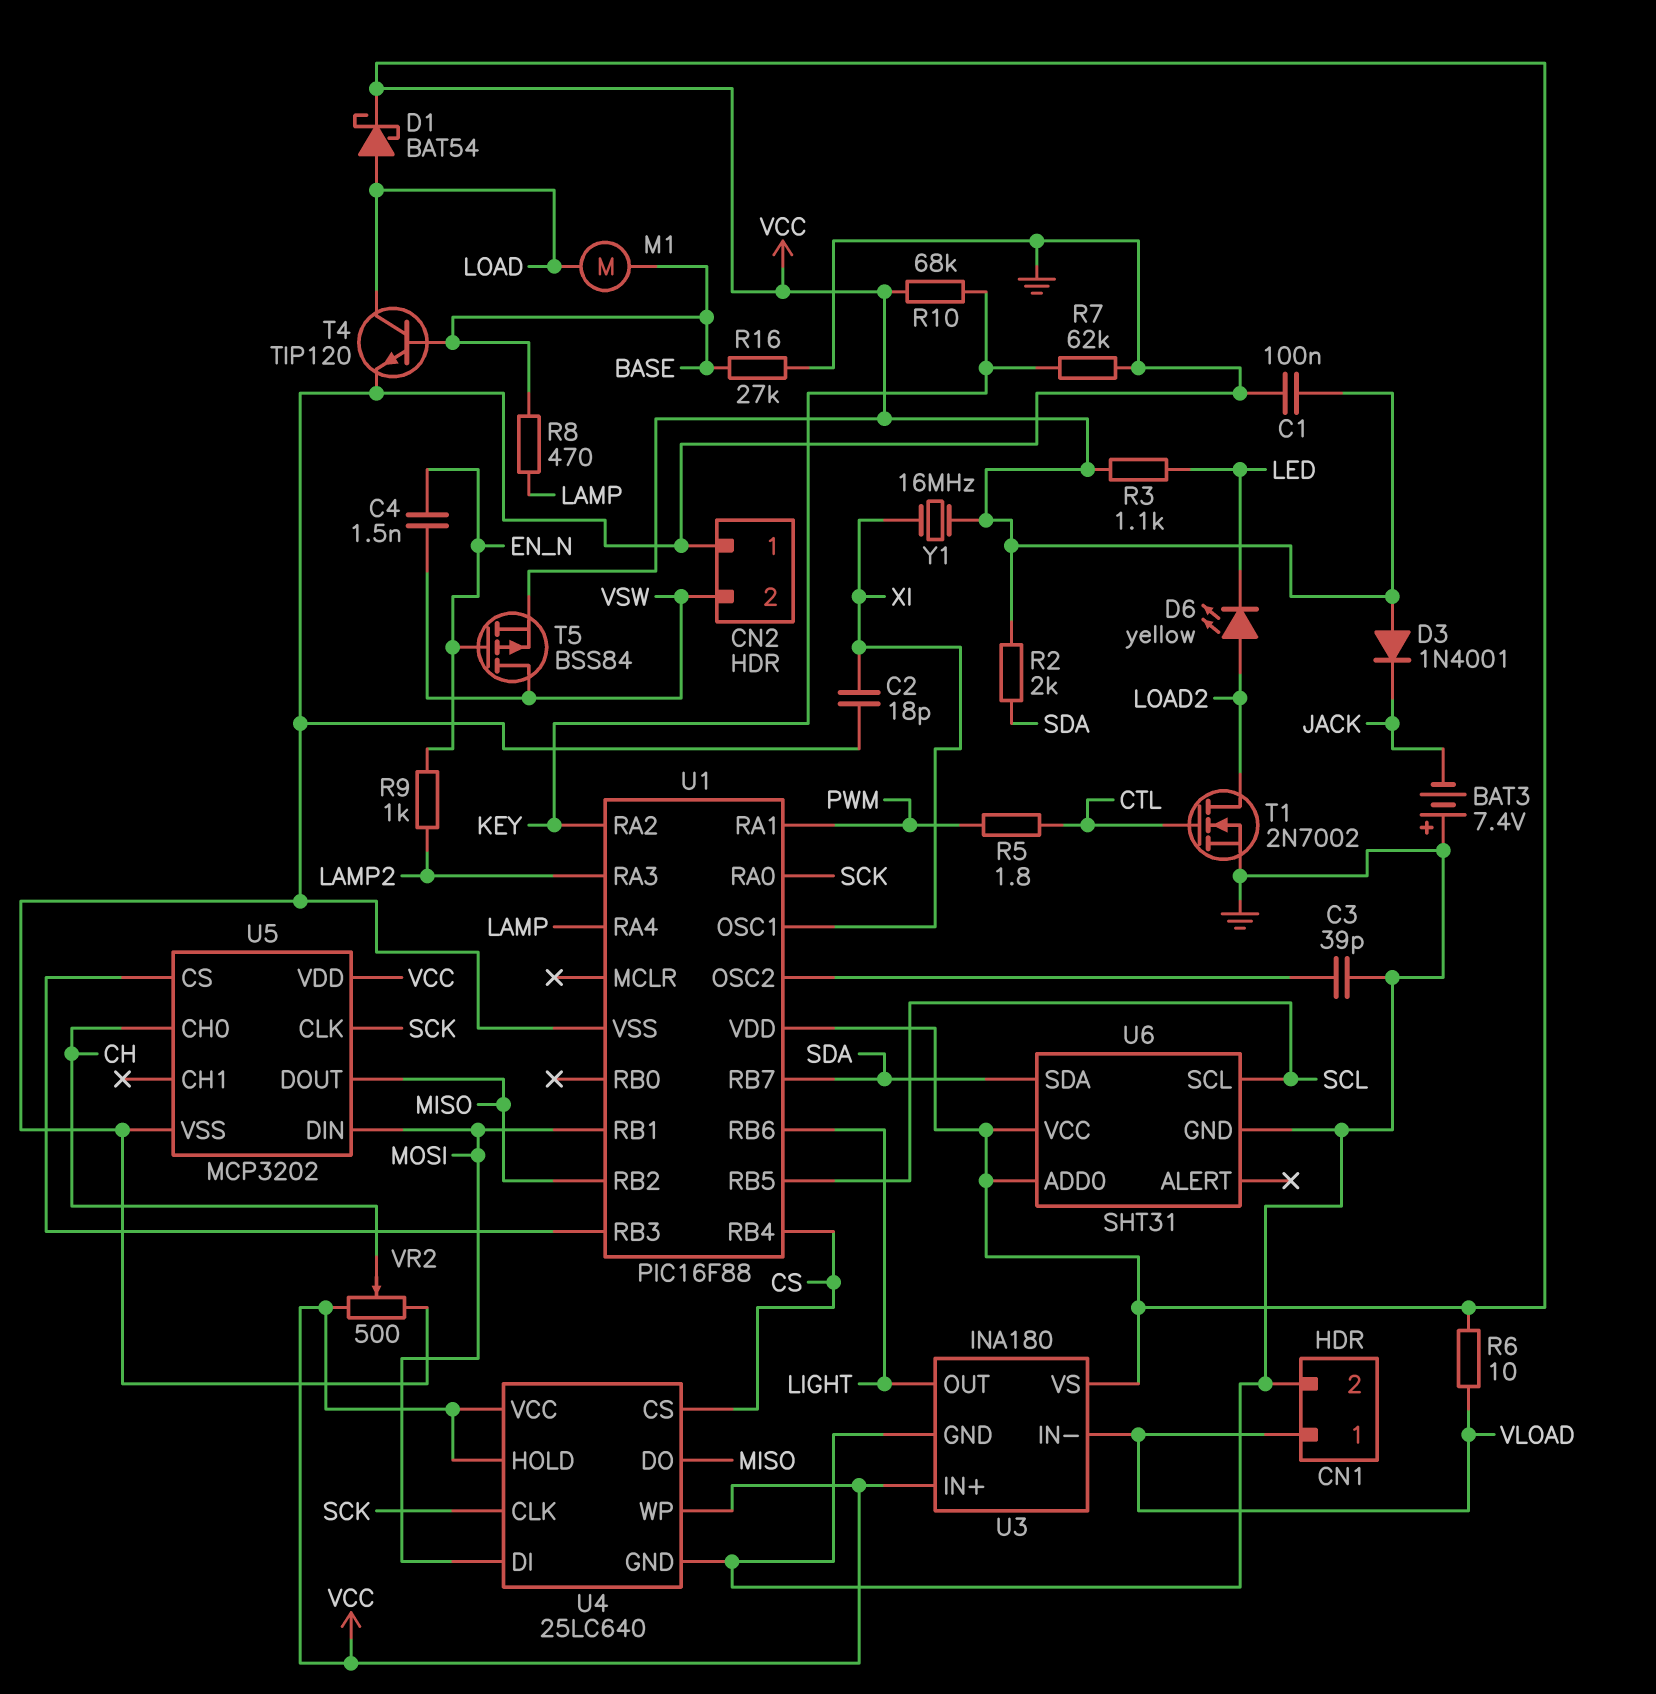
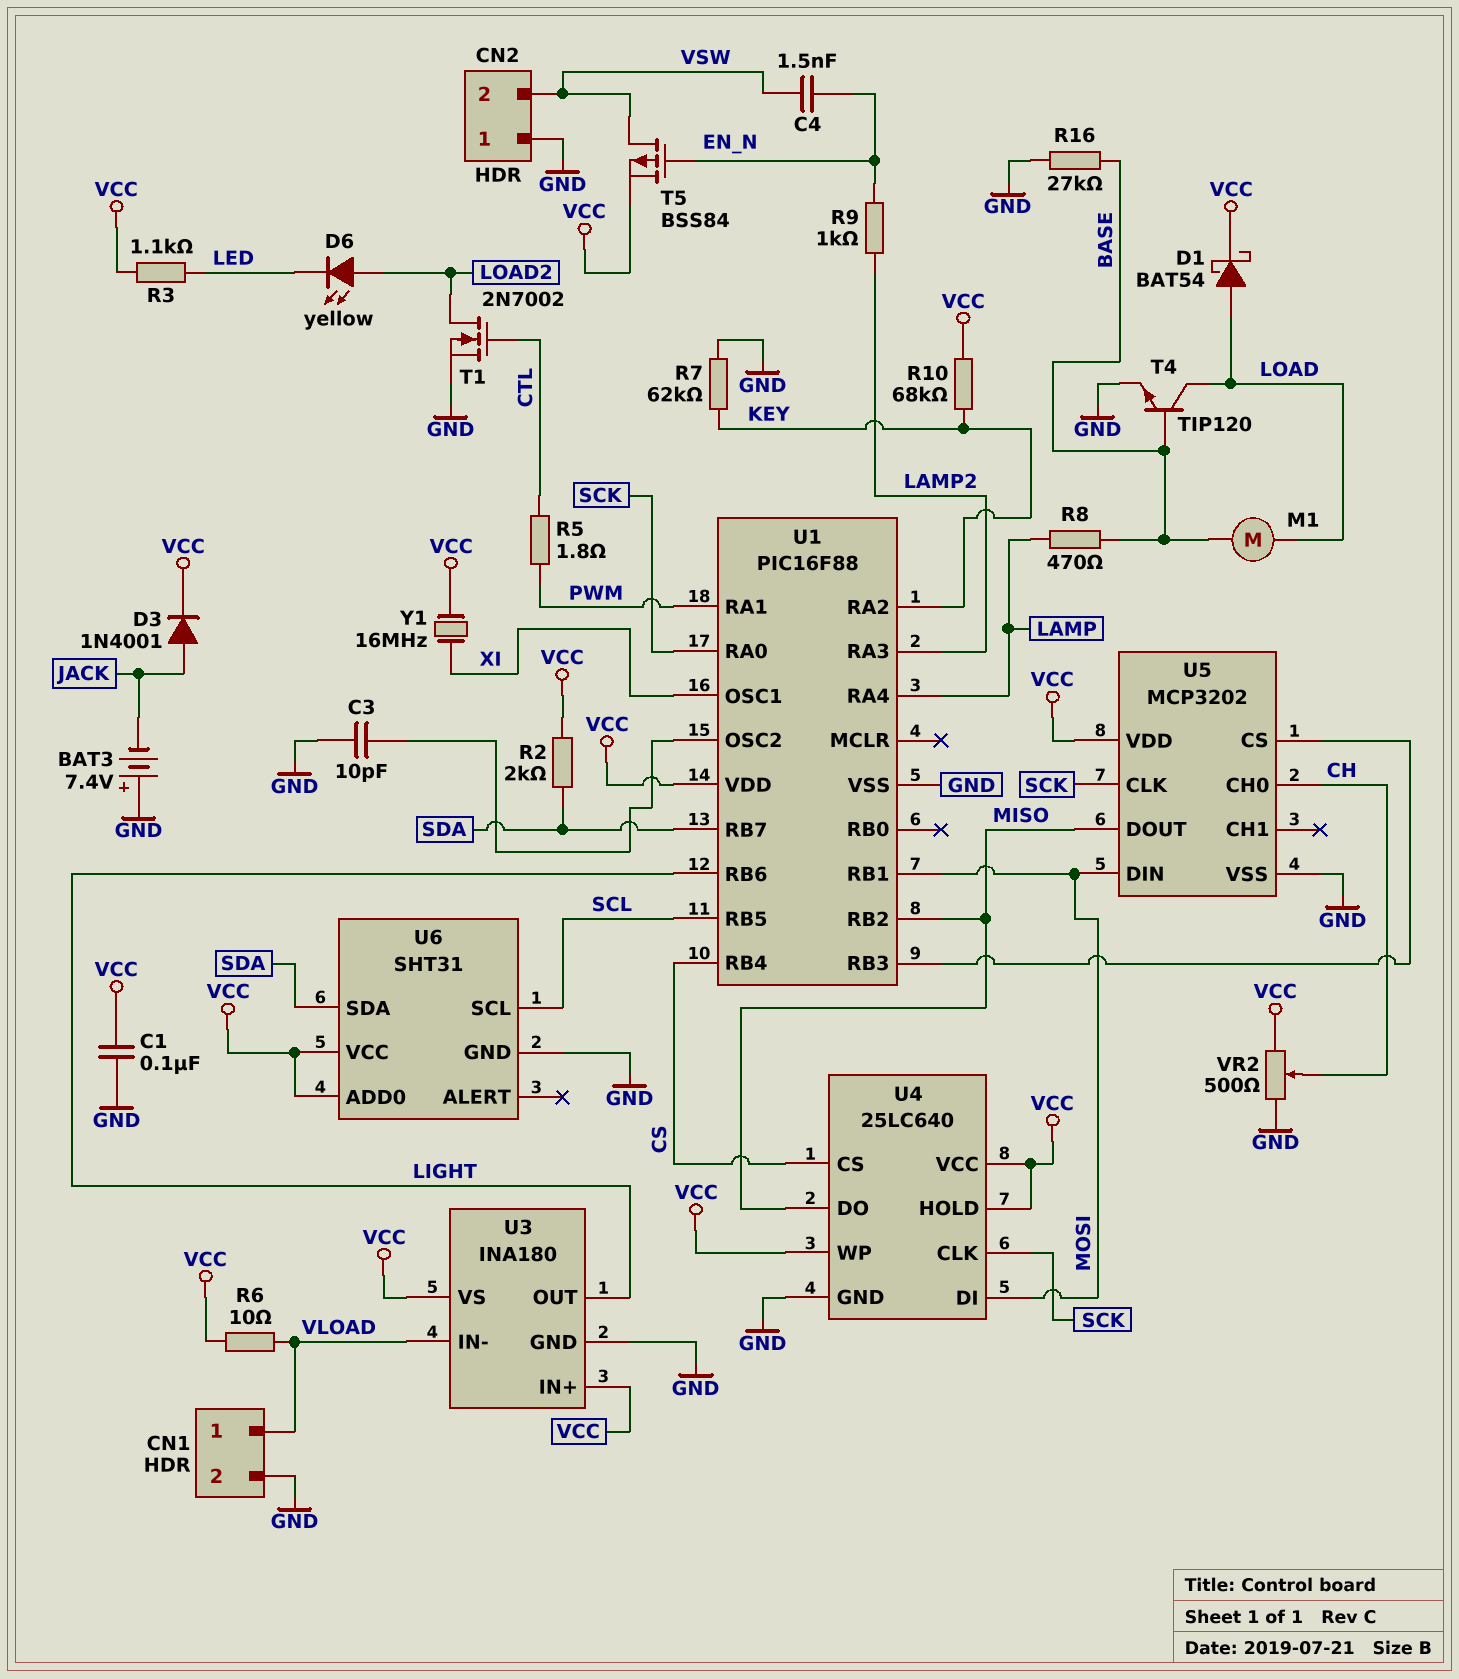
C2: 18pF (GND, XI) -> none
C3: 39pF (GND, U1/OSC2) -> 10pF (GND, U1/OSC2)
D3: diode 1N4001 (A VCC, K JACK) -> diode 1N4001 (A JACK, K VCC)

